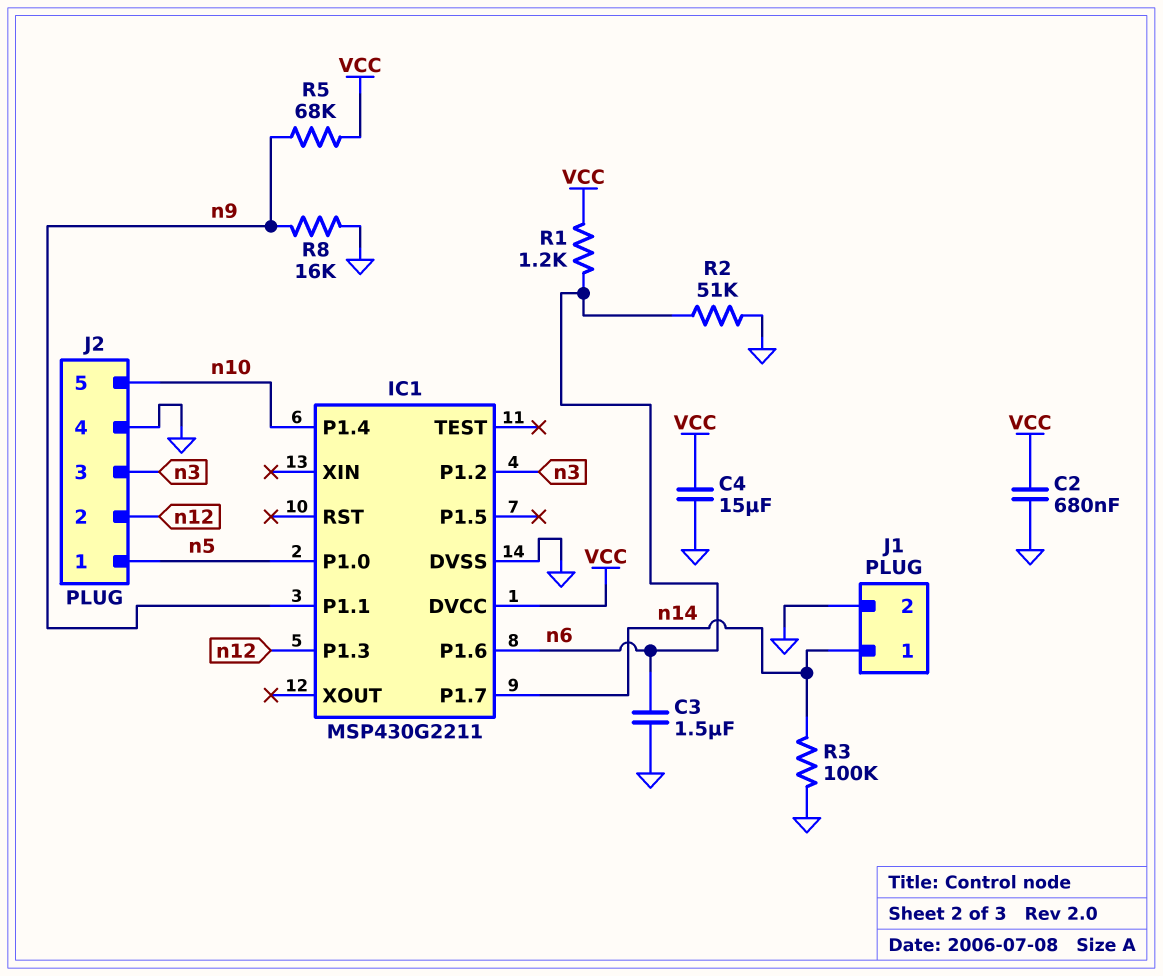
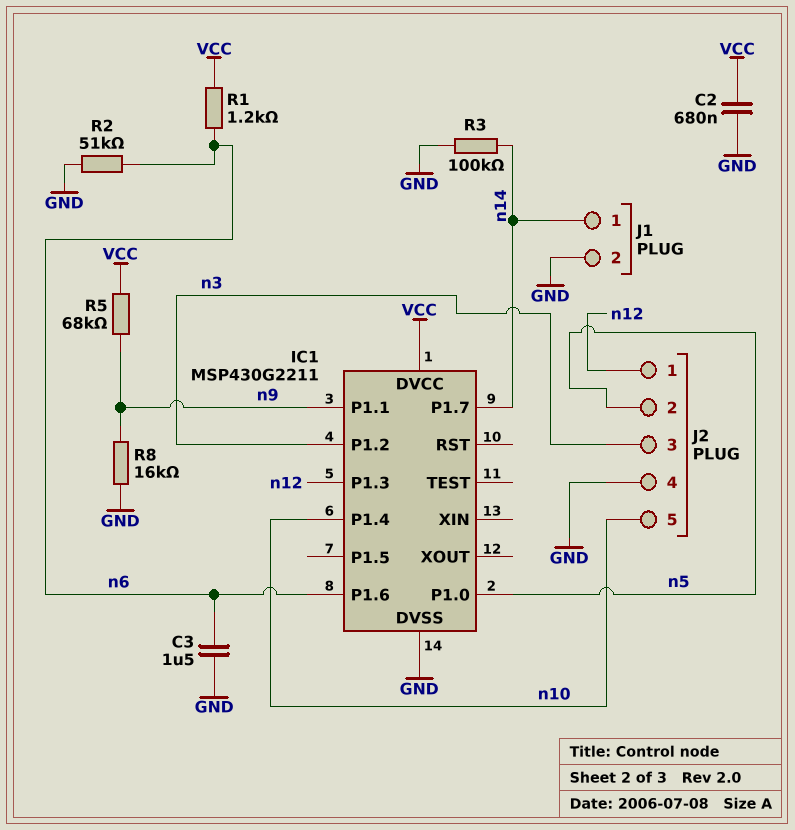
C4: 15uF (GND, VCC) -> none
J2 pin 1: n5 -> n12
J2 pin 2: n12 -> n5

